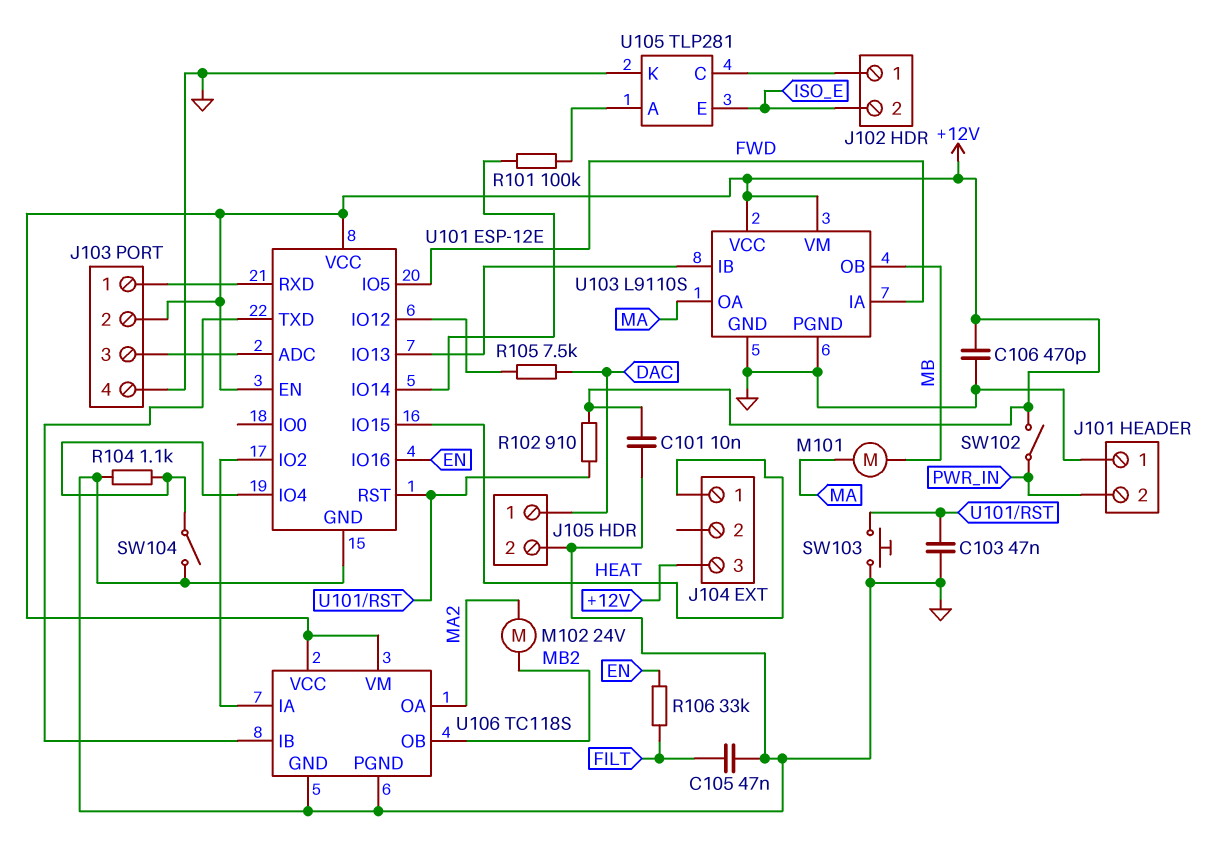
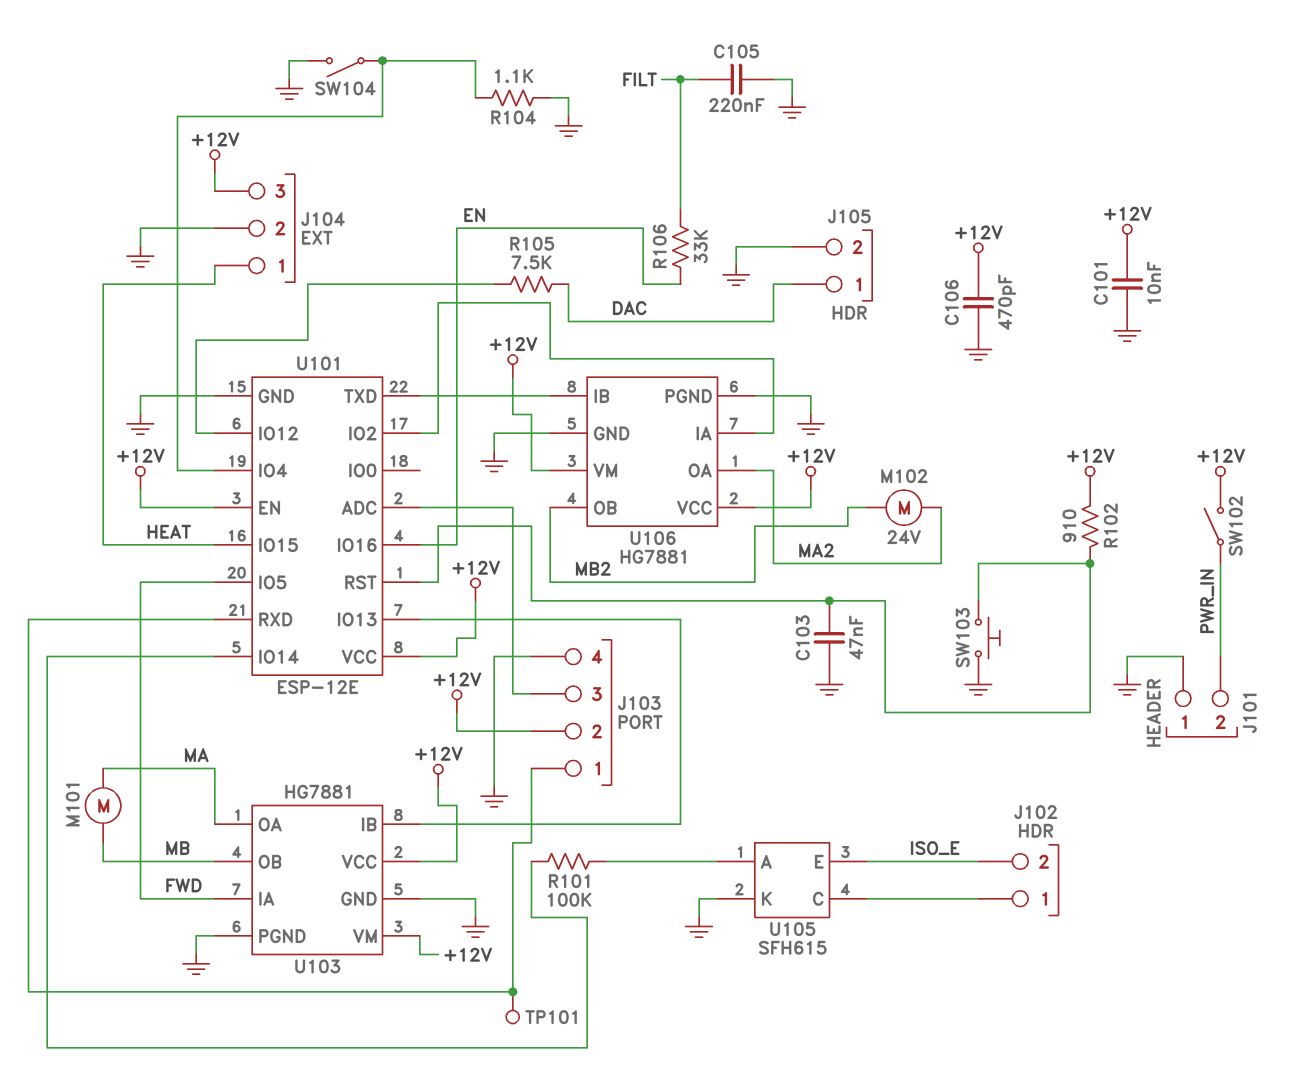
C105: 47nF (FILT, GND) -> 220nF (FILT, GND)
J104 pin 2: none -> GND
TP101: none -> test point (J103/1)
U103: L9110S -> HG7881
U105: TLP281 -> SFH615
U106: TC118S -> HG7881

